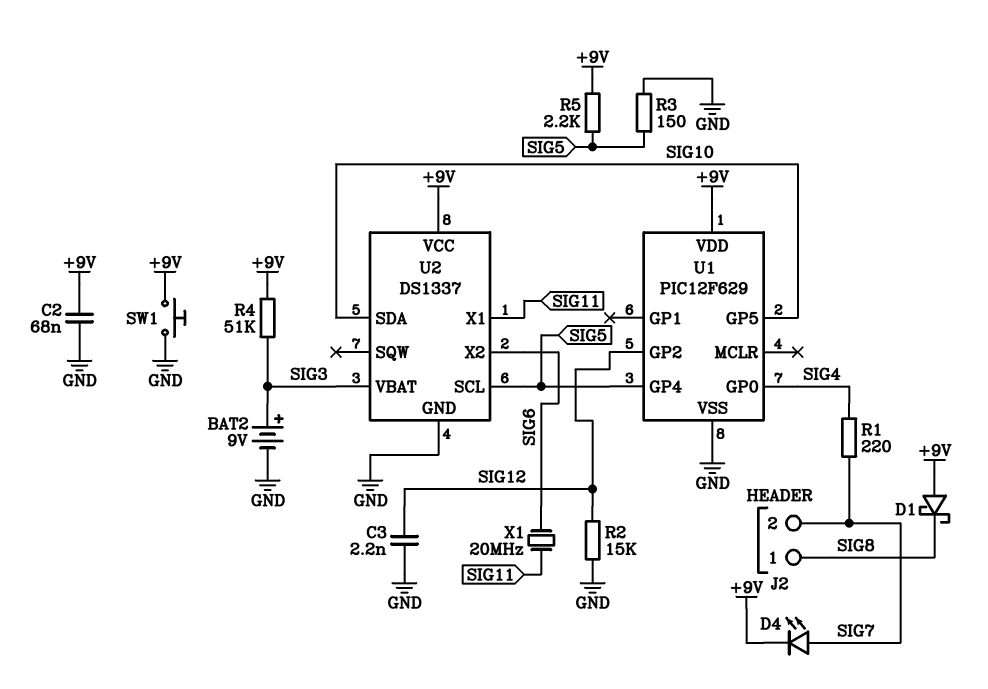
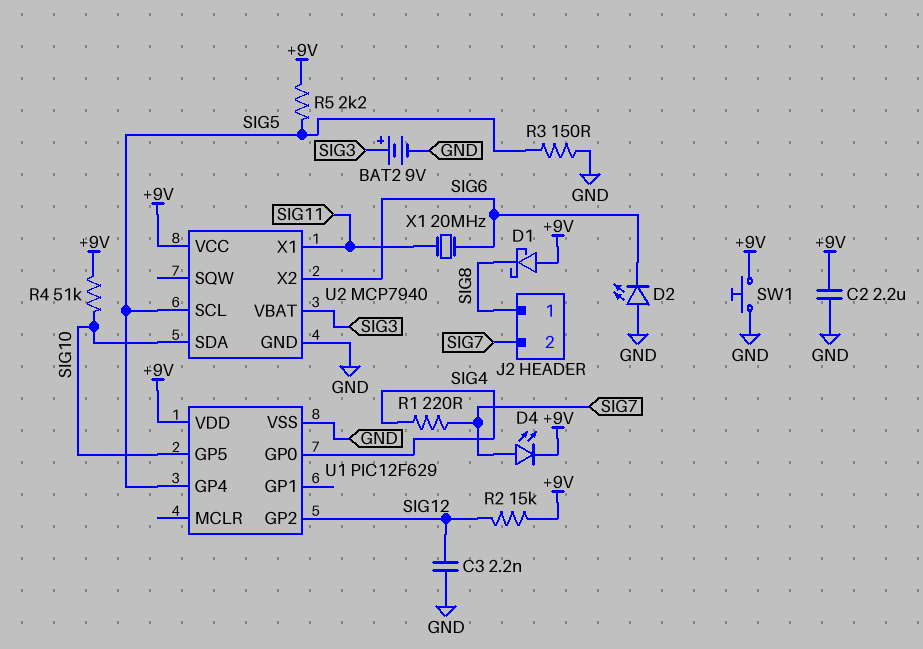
C2: 68nF (+9V, GND) -> 2.2uF (+9V, GND)
D2: none -> LED (A GND, K SIG6)
R2: 15k (GND, SIG12) -> 15k (+9V, SIG12)
R4: 51k (+9V, SIG3) -> 51k (+9V, SIG10)
U2: DS1337 -> MCP7940

